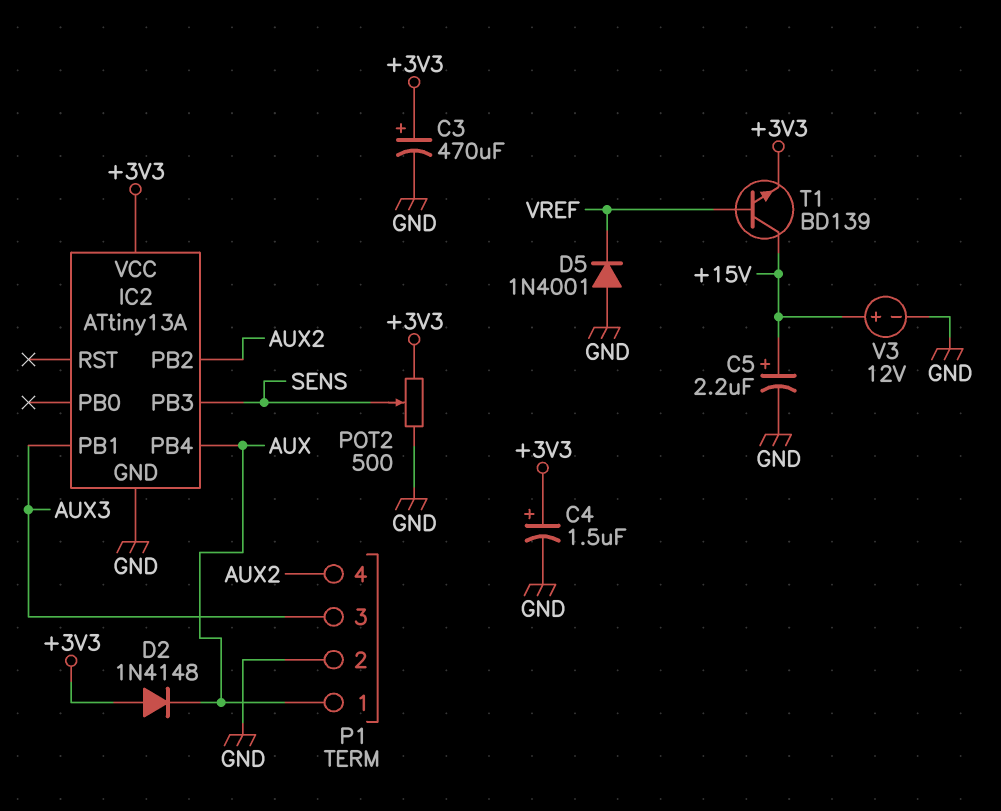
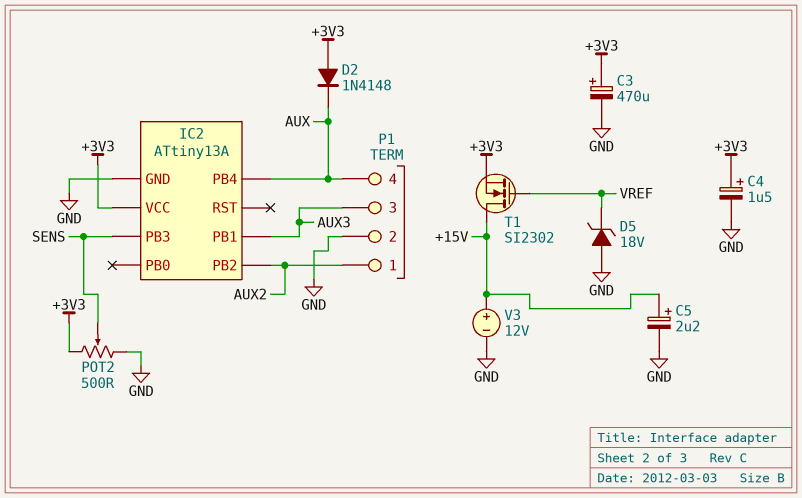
D5: diode 1N4001 (A GND, K VREF) -> zener 18V (A GND, K VREF)
P1 pin 1: AUX -> AUX2
P1 pin 4: AUX2 -> AUX
T1: NPN BD139 (B VREF, C +15V, E +3V3) -> NMOS SI2302 (G VREF, D +15V, S +3V3)

